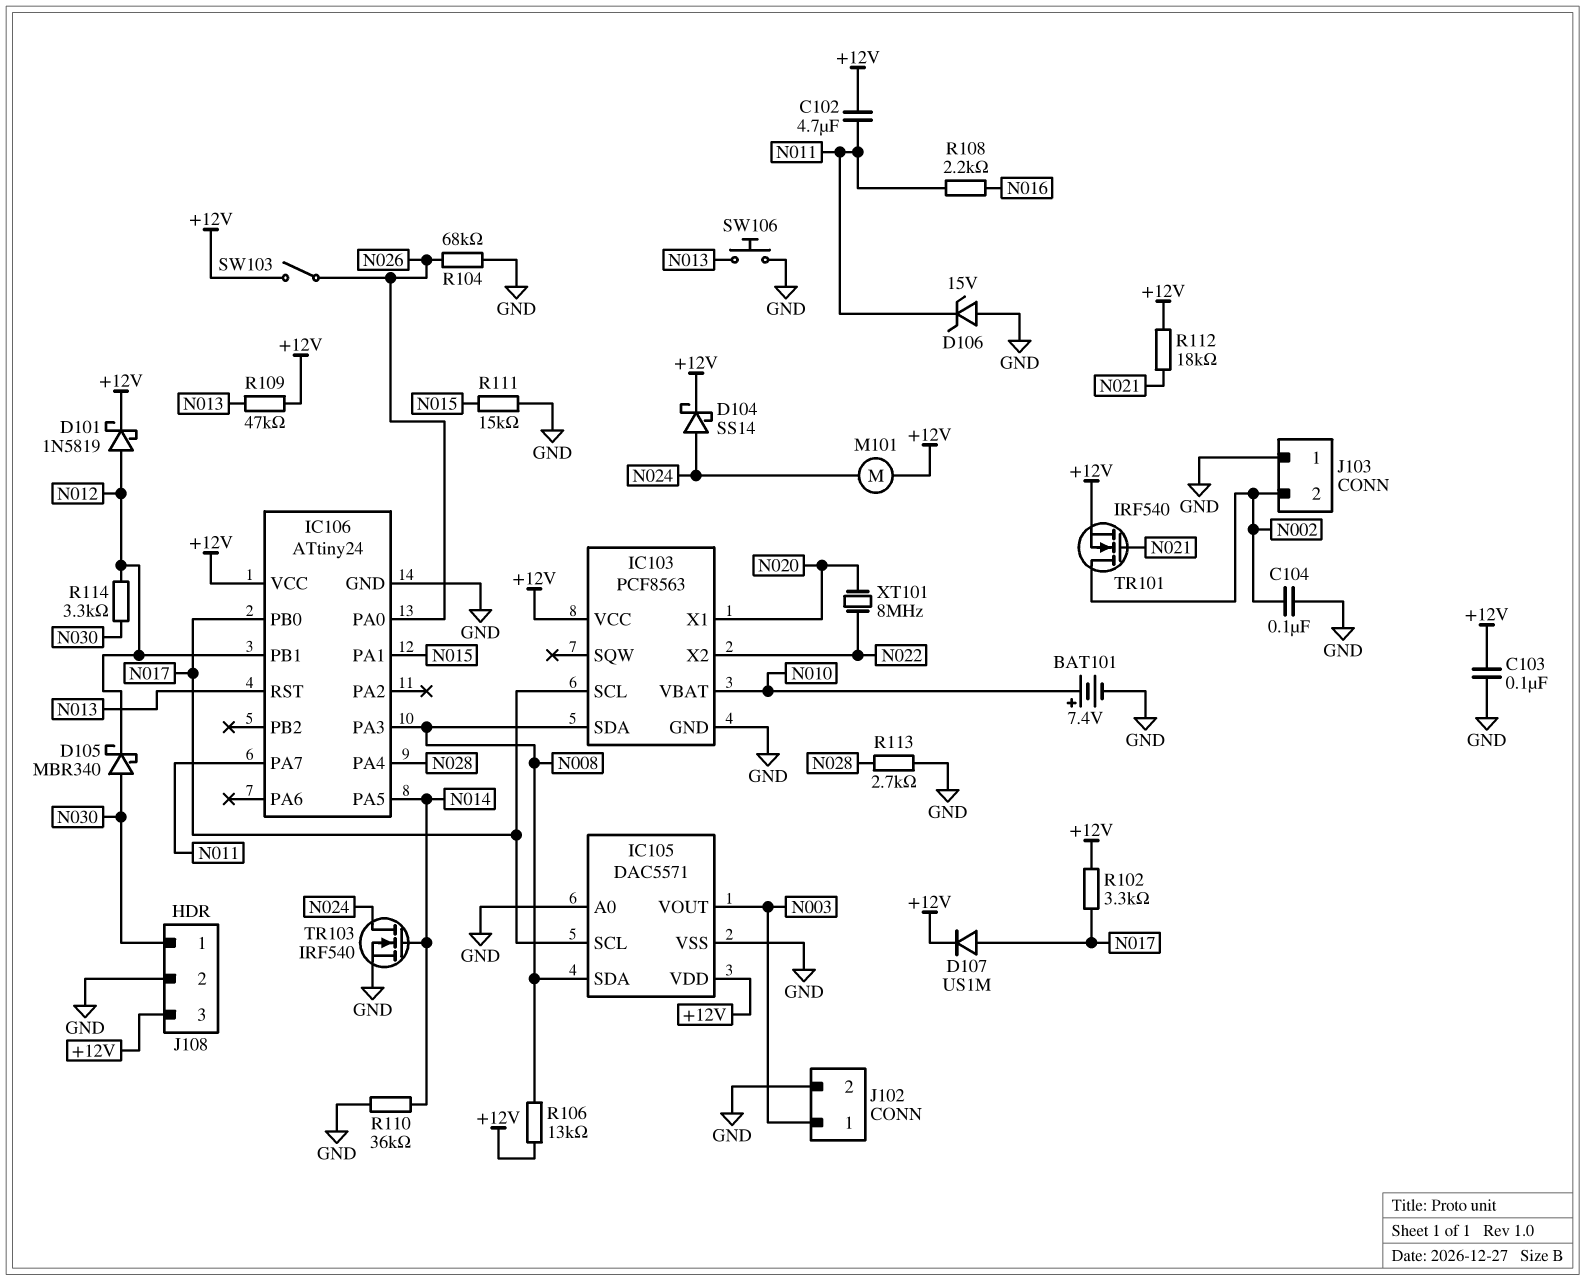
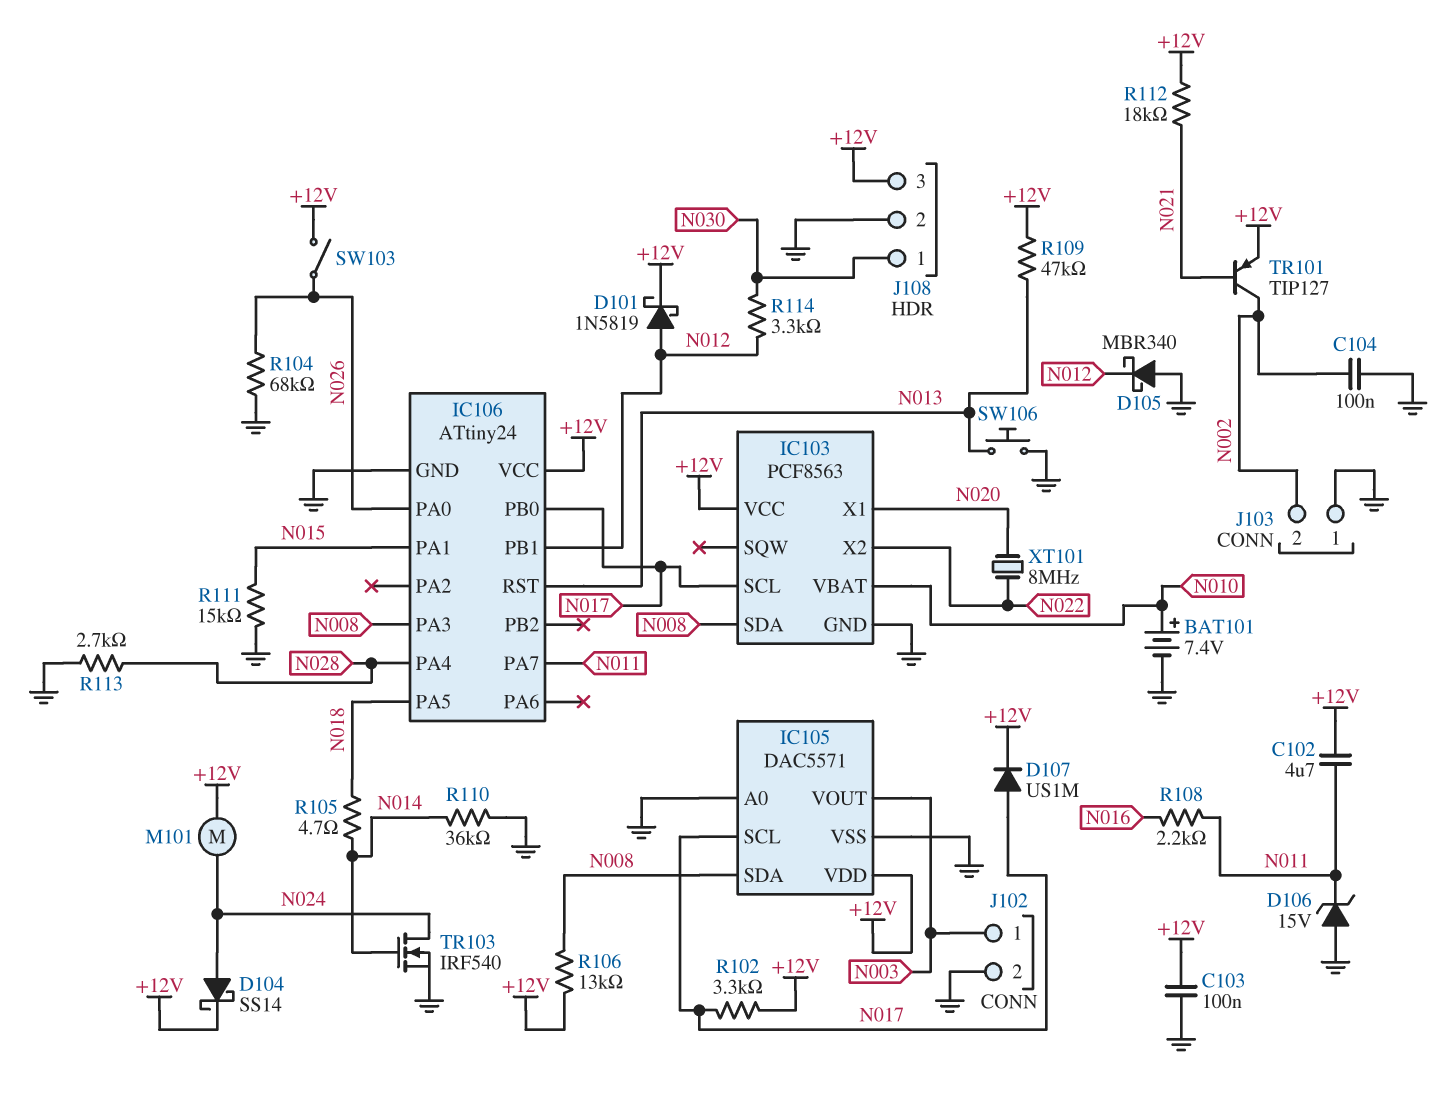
D105: schottky MBR340 (A N030, K N012) -> schottky MBR340 (A GND, K N012)
IC106 pin PA5: N014 -> N018
R105: none -> 4.7 (N014, N018)
TR101: NMOS IRF540 (G N021, D N002, S +12V) -> PNP TIP127 (B N021, C N002, E +12V)

